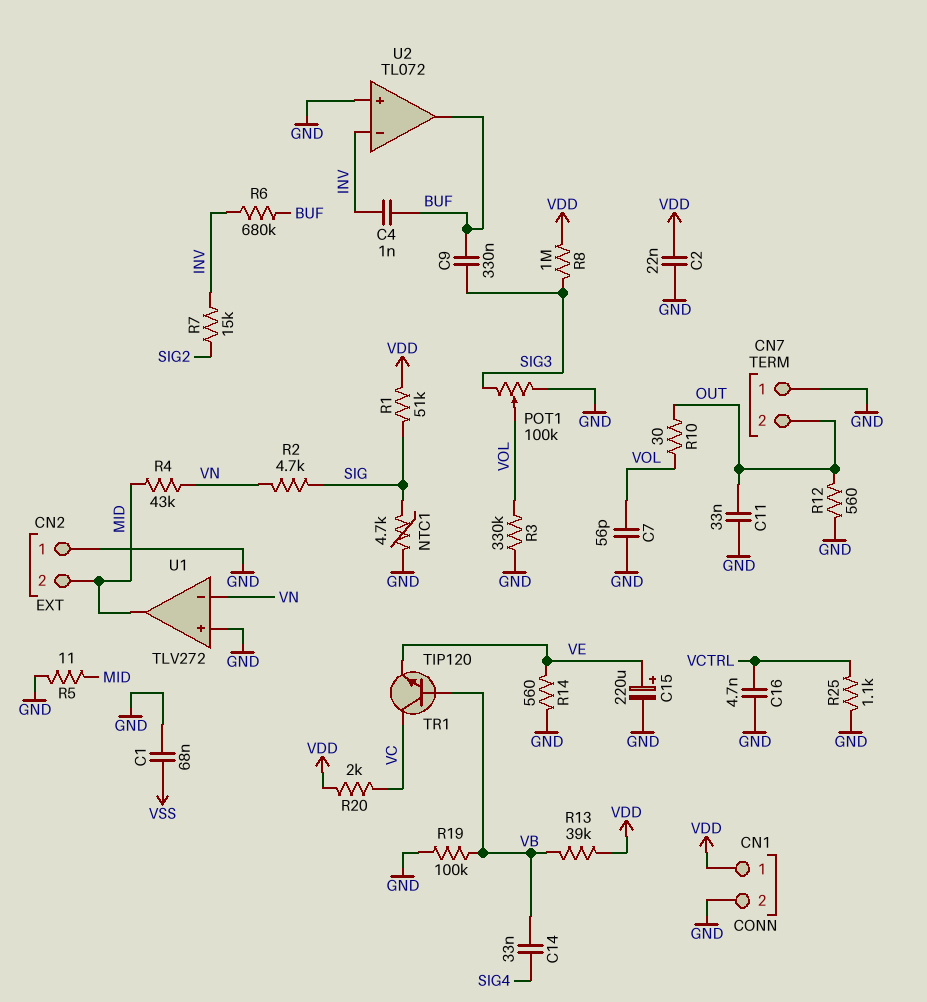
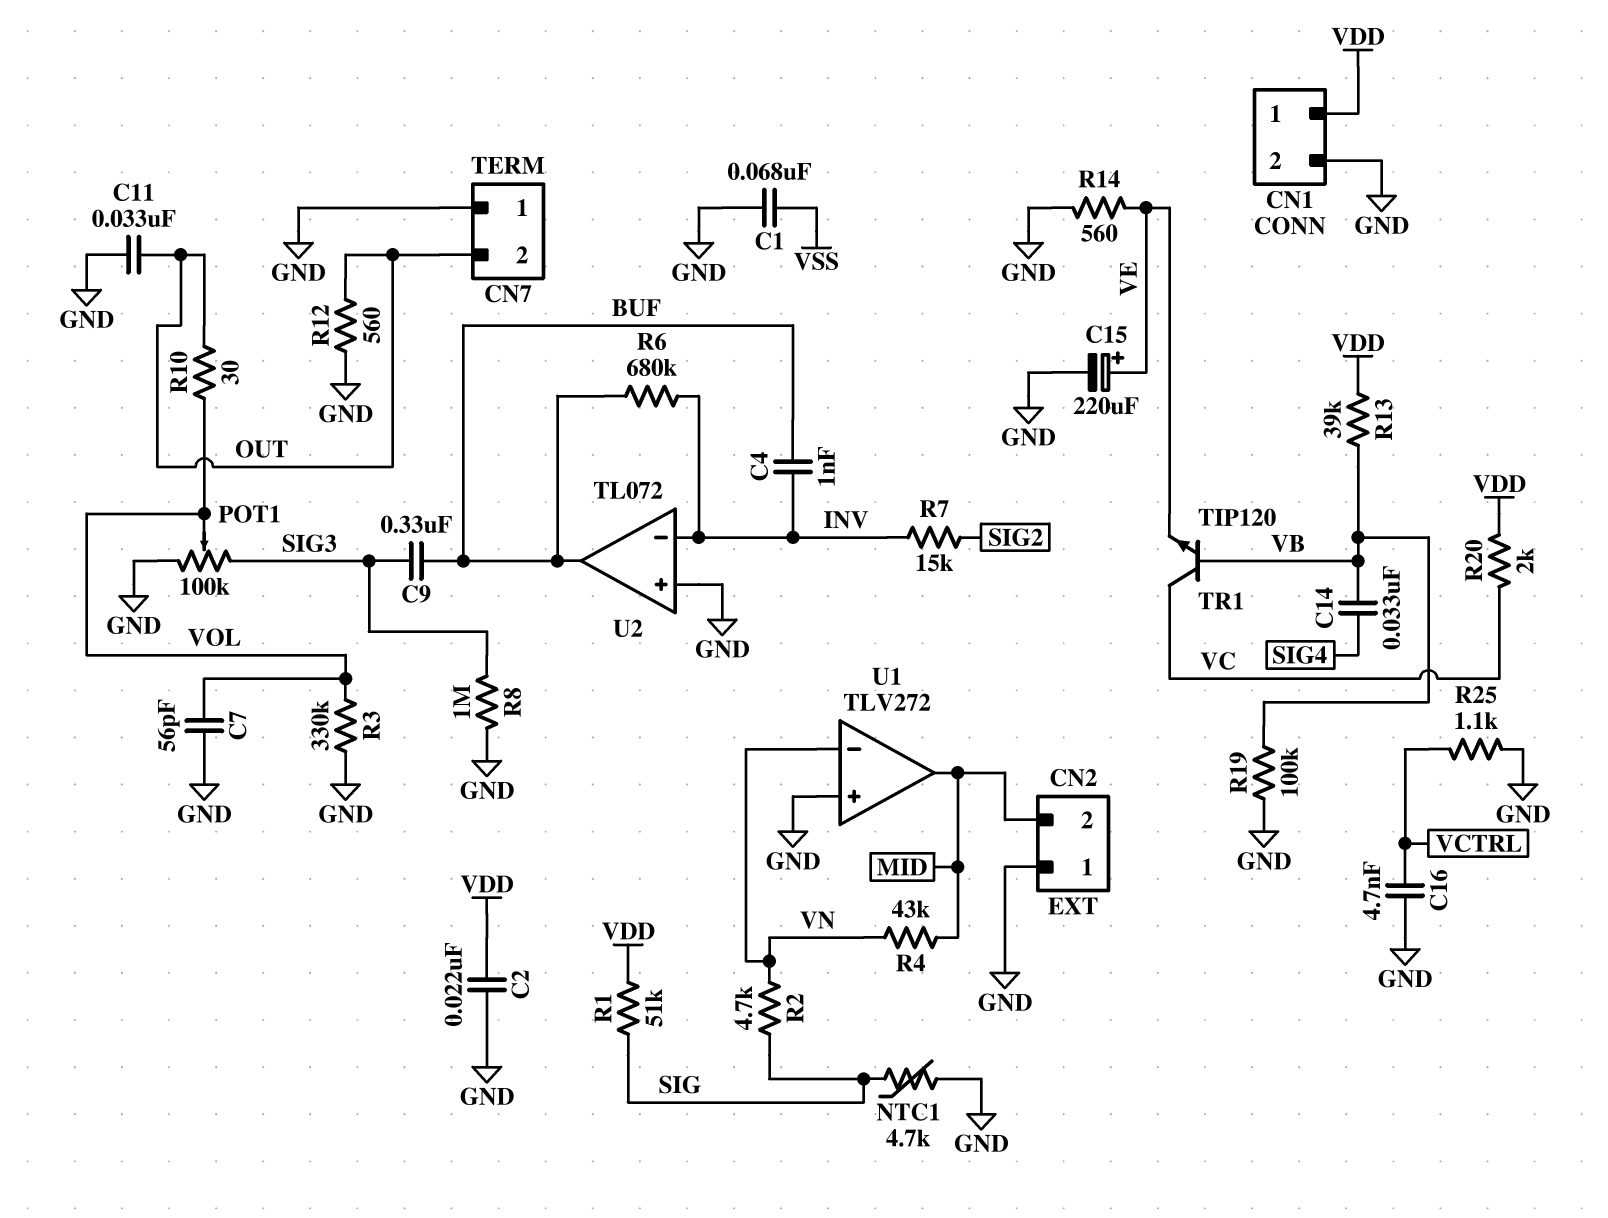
R5: 11 (GND, MID) -> none
R8: 1M (SIG3, VDD) -> 1M (GND, SIG3)

